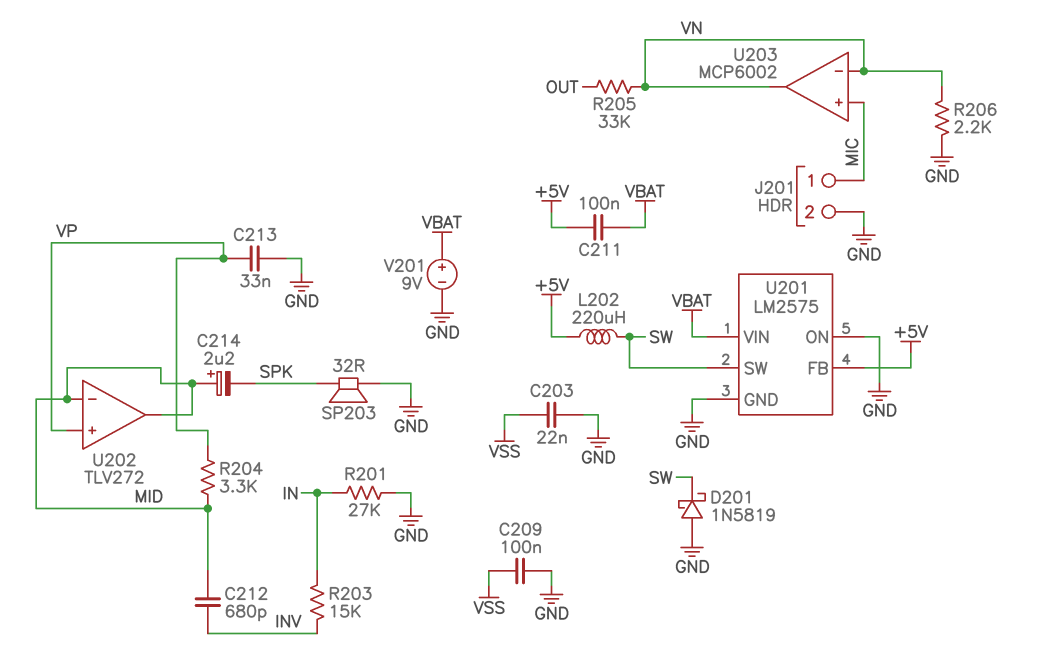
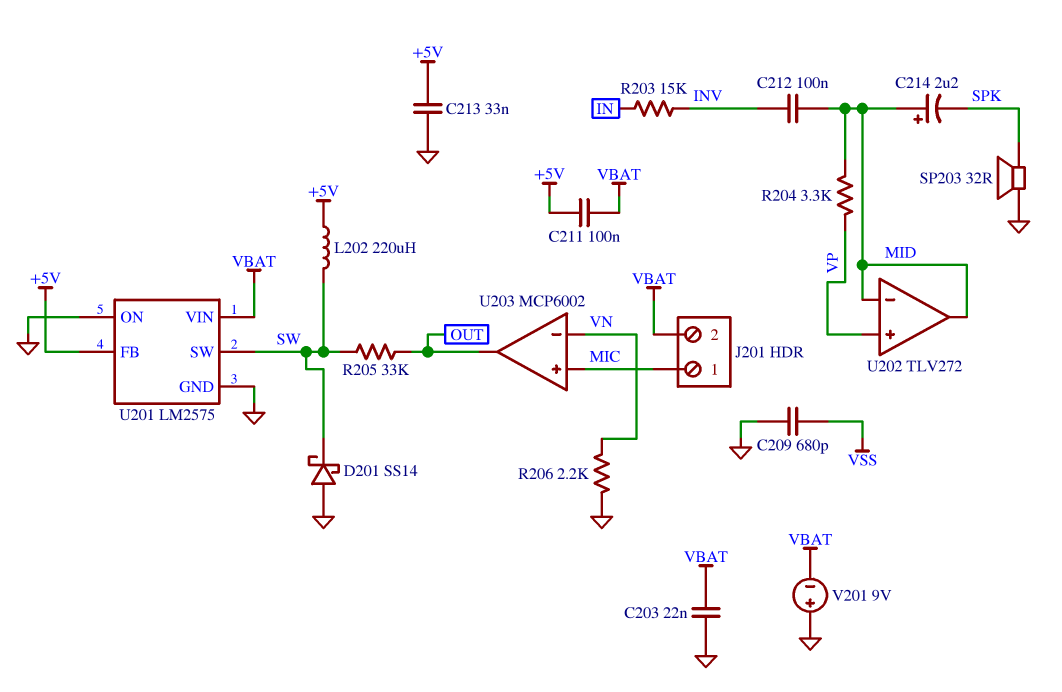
C203: 22nF (GND, VSS) -> 22nF (GND, VBAT)
C209: 100nF (GND, VSS) -> 680pF (GND, VSS)
C212: 680pF (INV, MID) -> 100nF (INV, MID)
C213: 33nF (GND, VP) -> 33nF (+5V, GND)
D201: schottky 1N5819 (A GND, K SW) -> schottky SS14 (A GND, K SW)
J201 pin 2: GND -> VBAT
R201: 27k (GND, IN) -> none
R205: 33k (OUT, VN) -> 33k (OUT, SW)
U203 pin out: VN -> OUT
V201: 9V (plus VBAT, minus GND) -> 9V (plus GND, minus VBAT)

